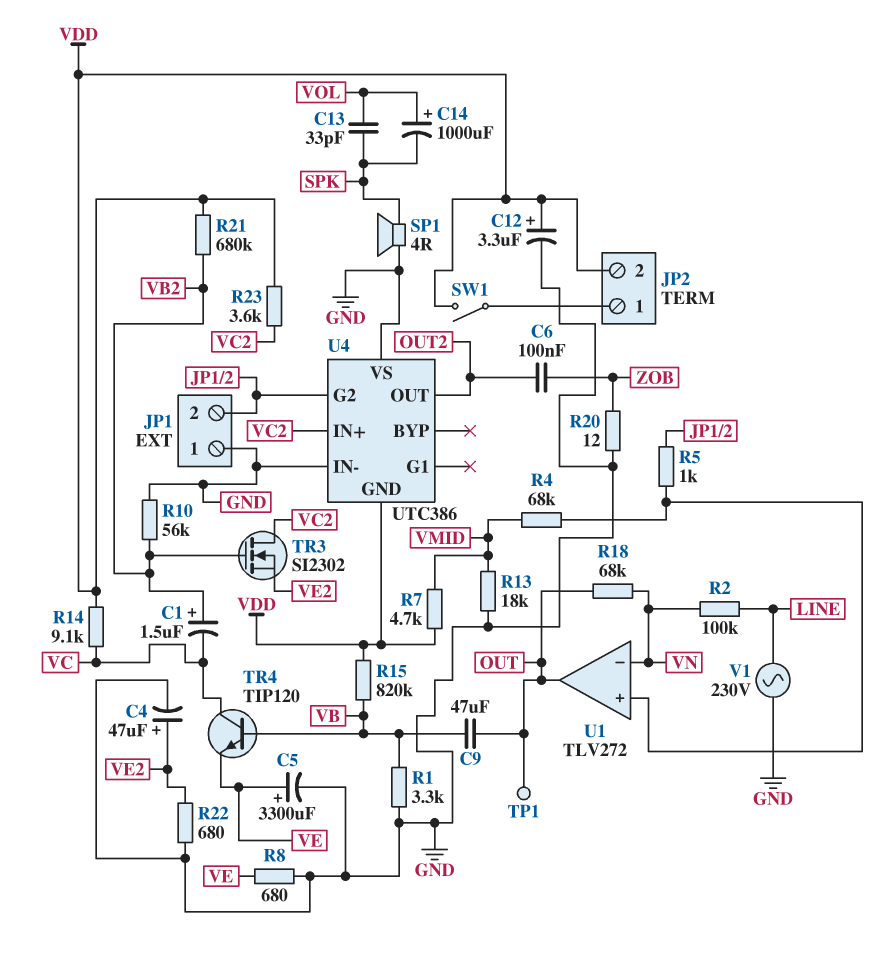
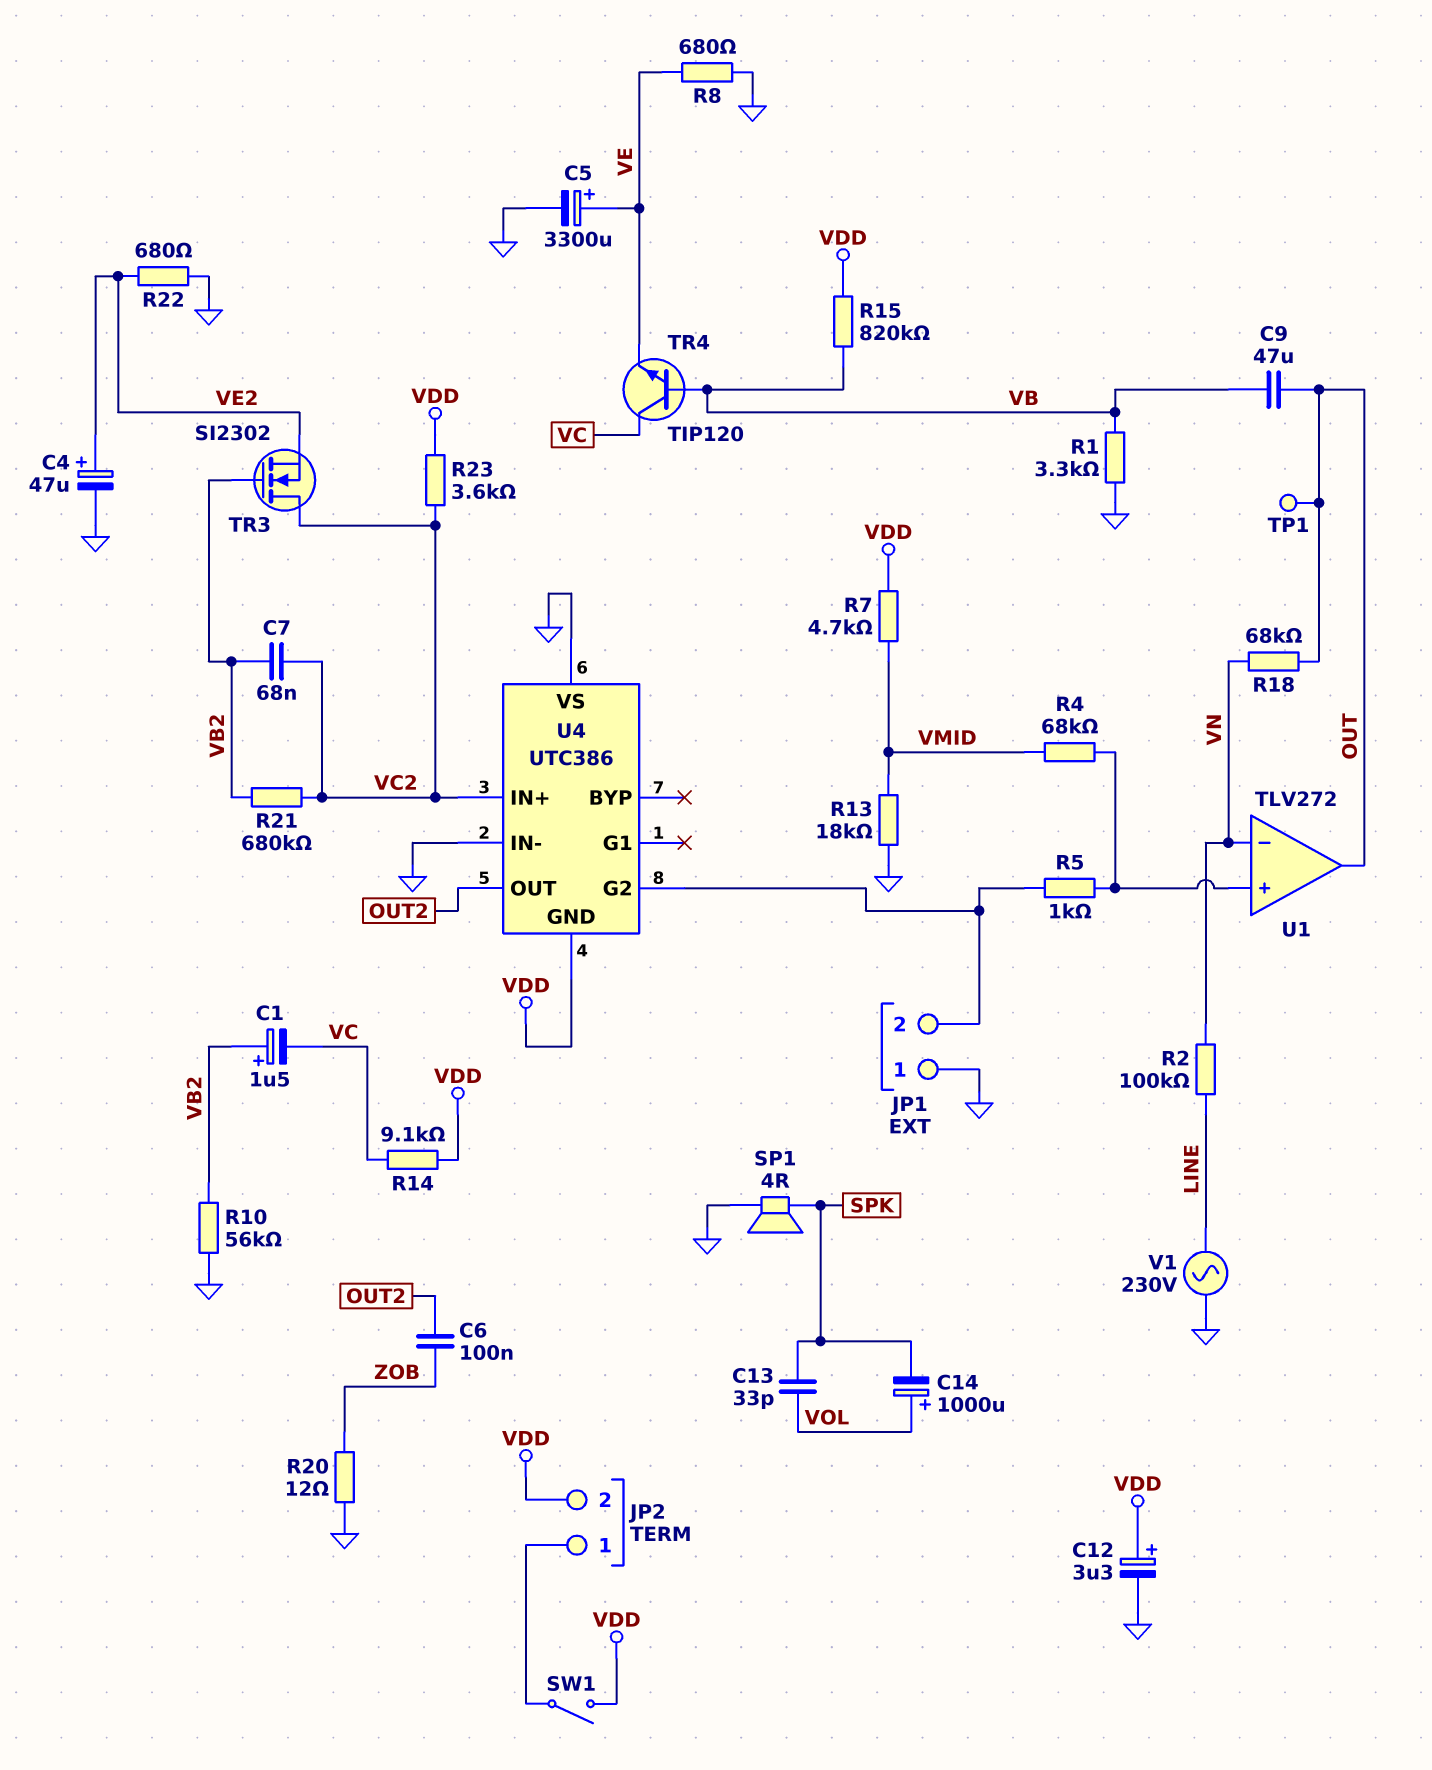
C7: none -> 68nF (VB2, VC2)
R21: 680k (VB2, VDD) -> 680k (VB2, VC2)

